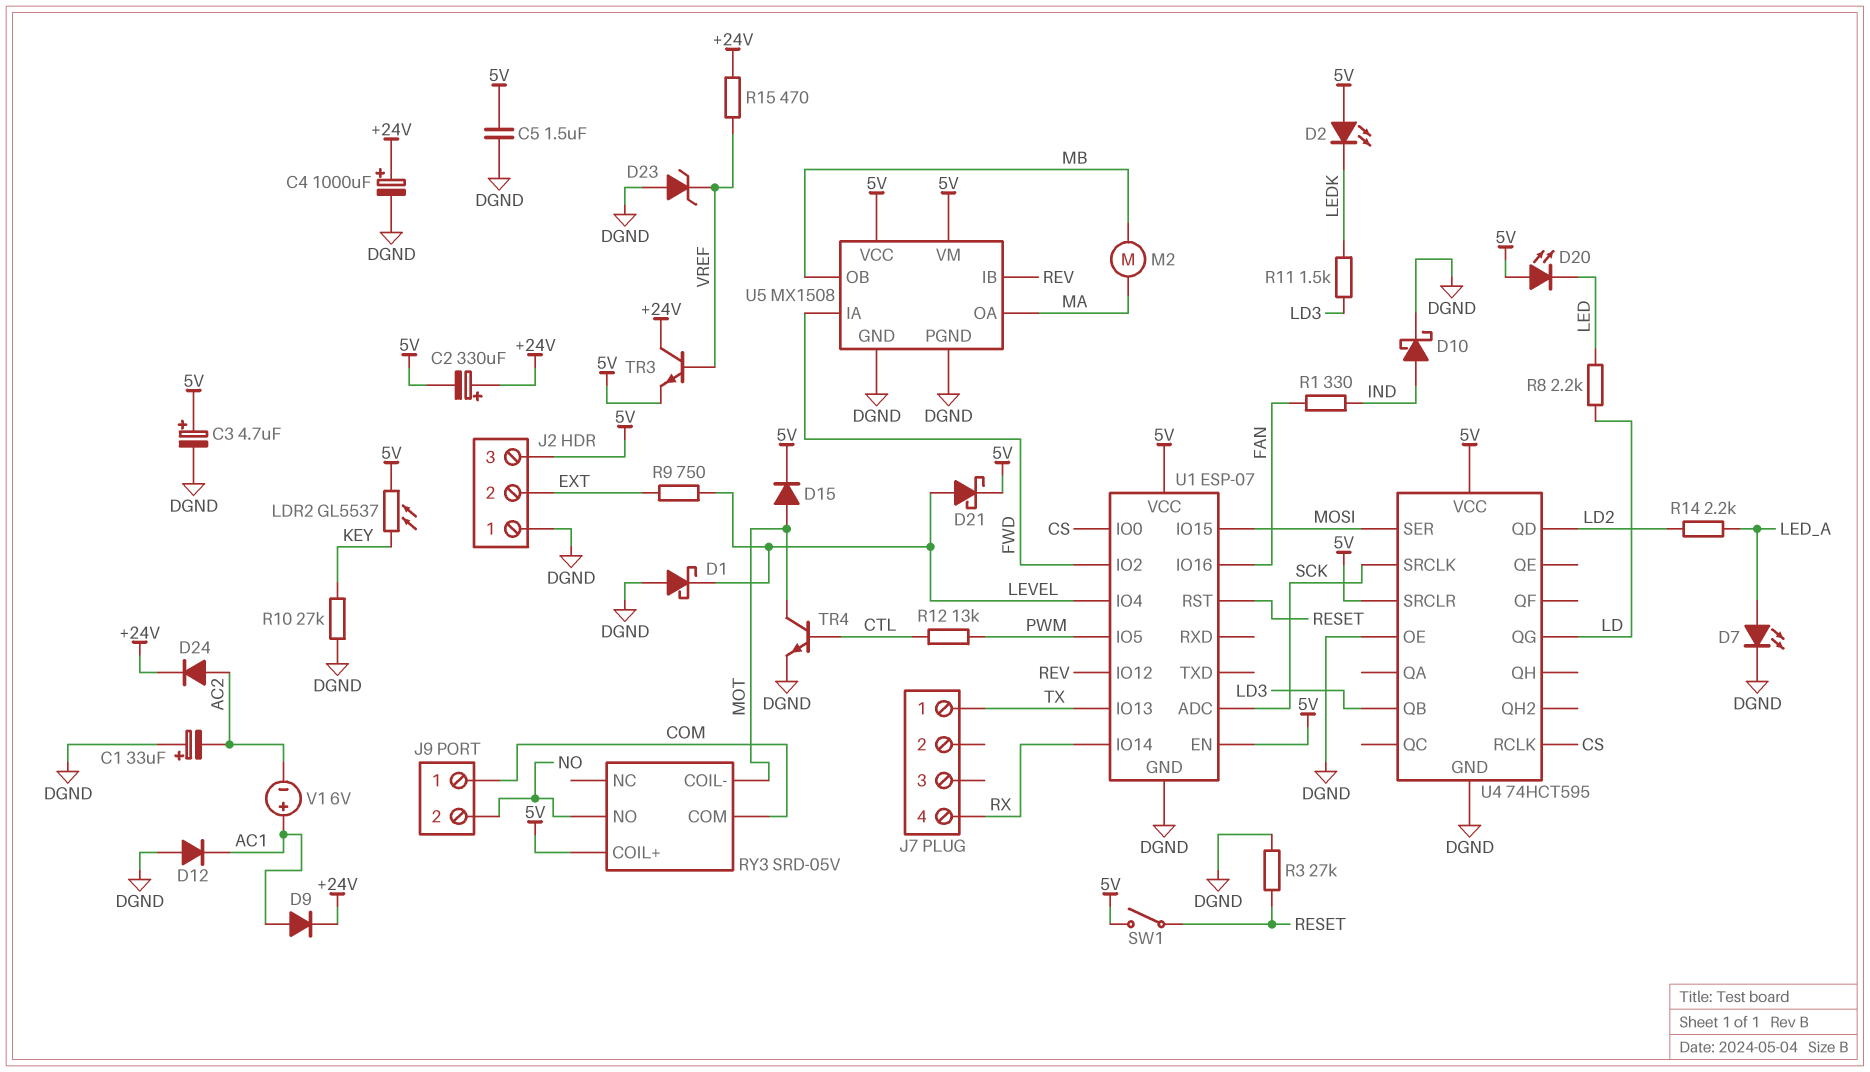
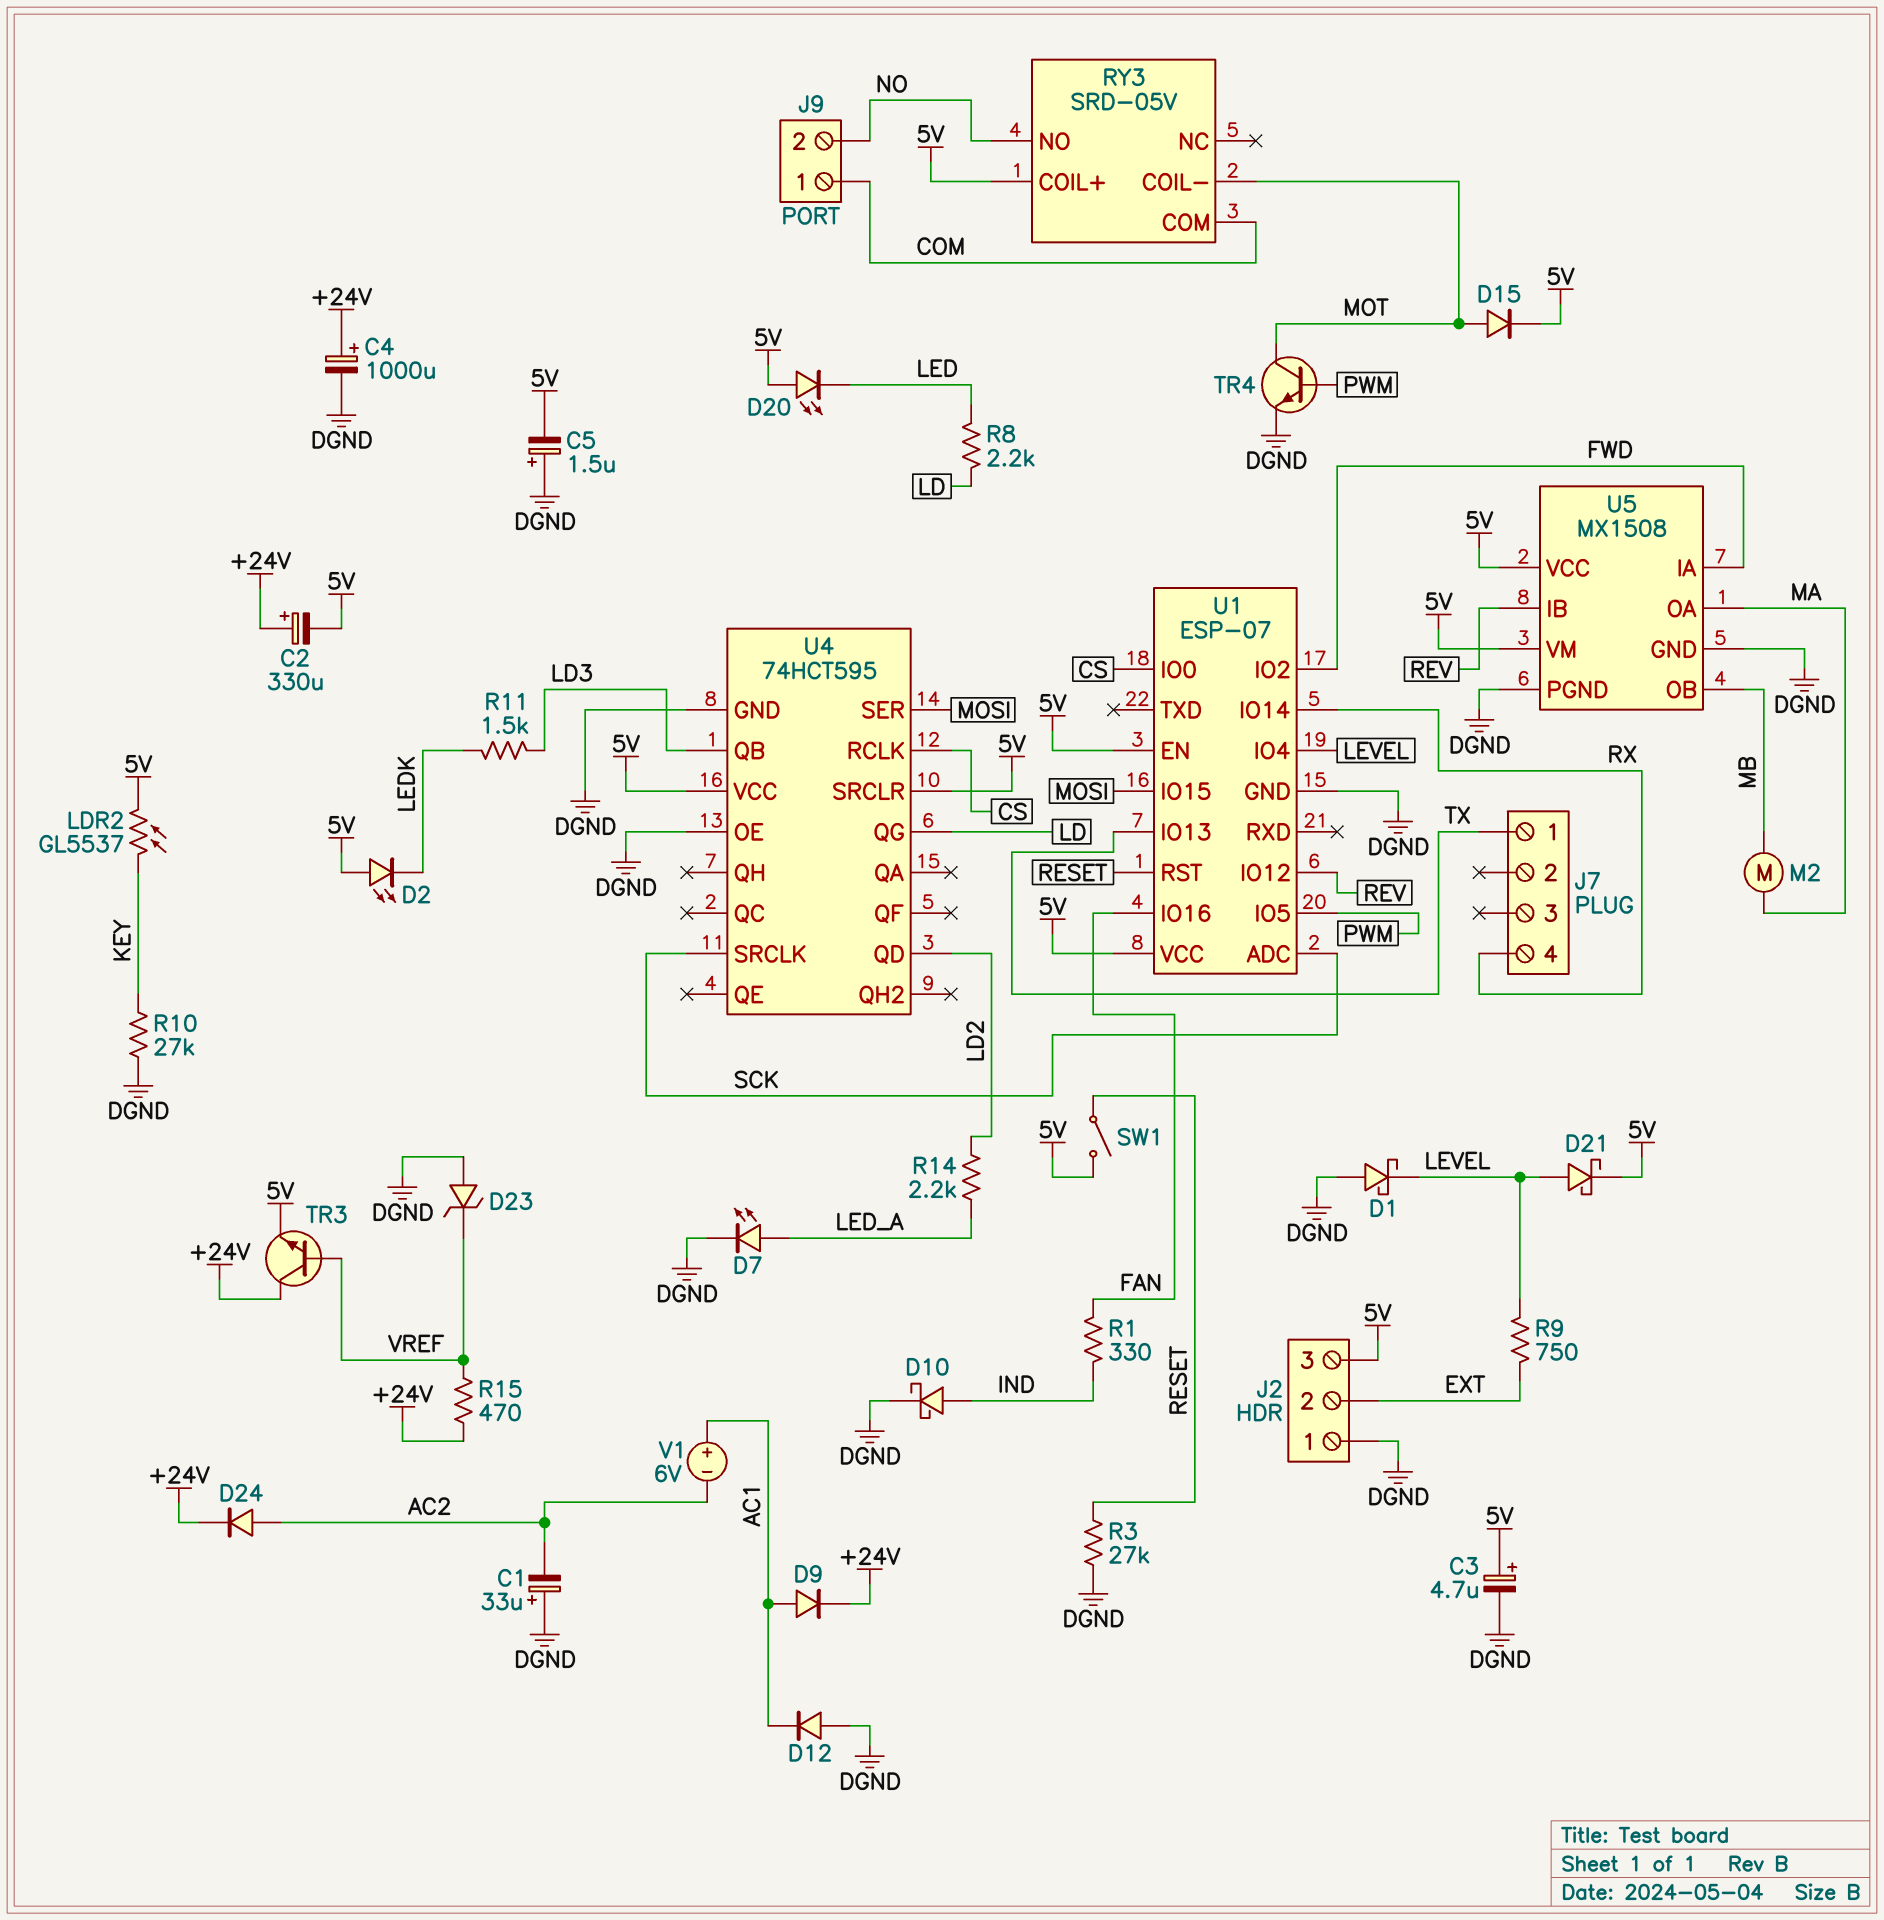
C5: 1.5uF (5V, DGND) -> 1.5uF (plus DGND, minus 5V)
R12: 13k (CTL, PWM) -> none
TR4: NPN (B CTL, C MOT, E DGND) -> NPN (B PWM, C MOT, E DGND)

